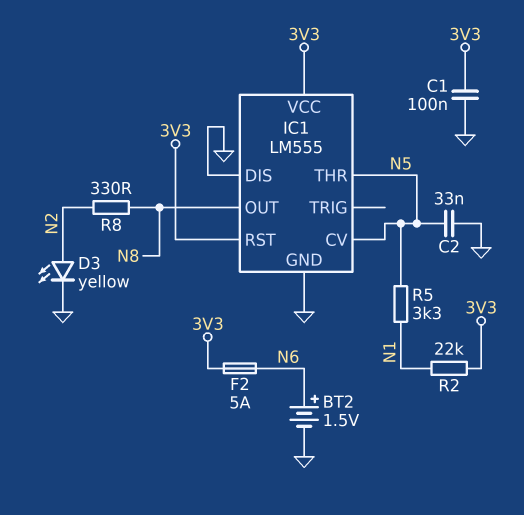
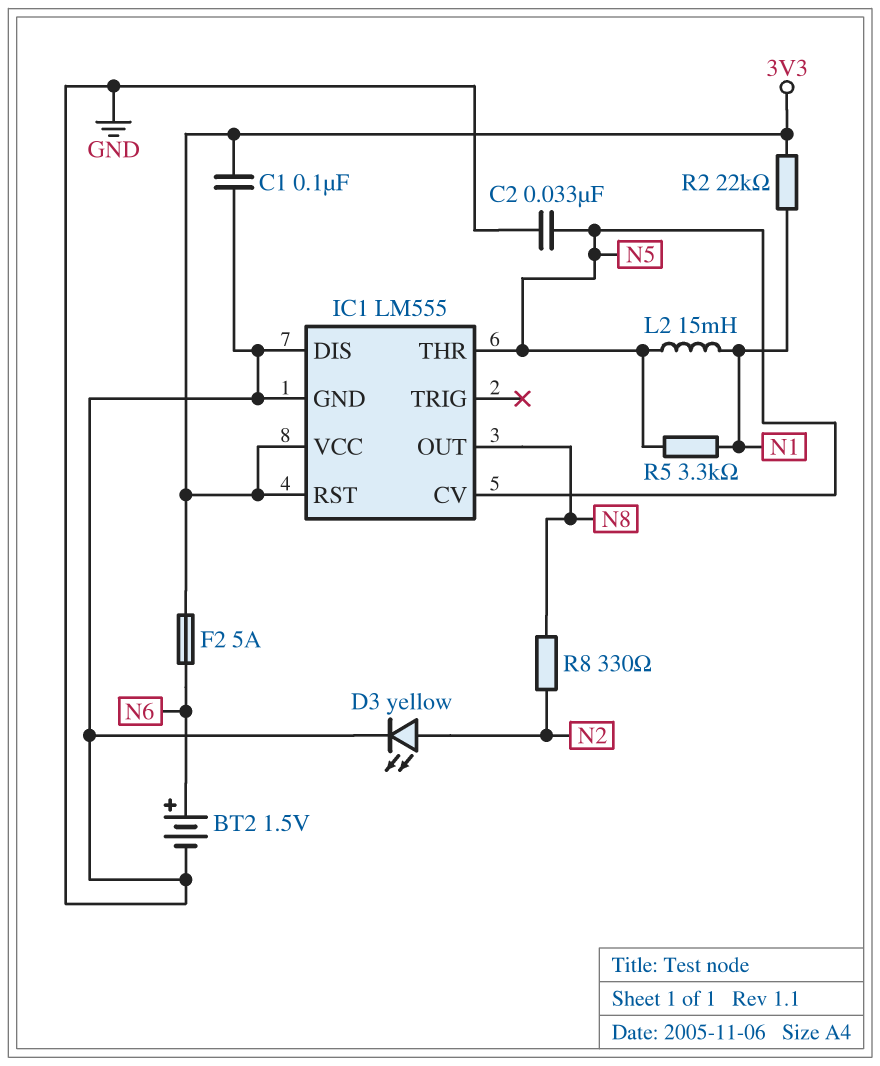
L2: none -> 15mH (N1, N5)

